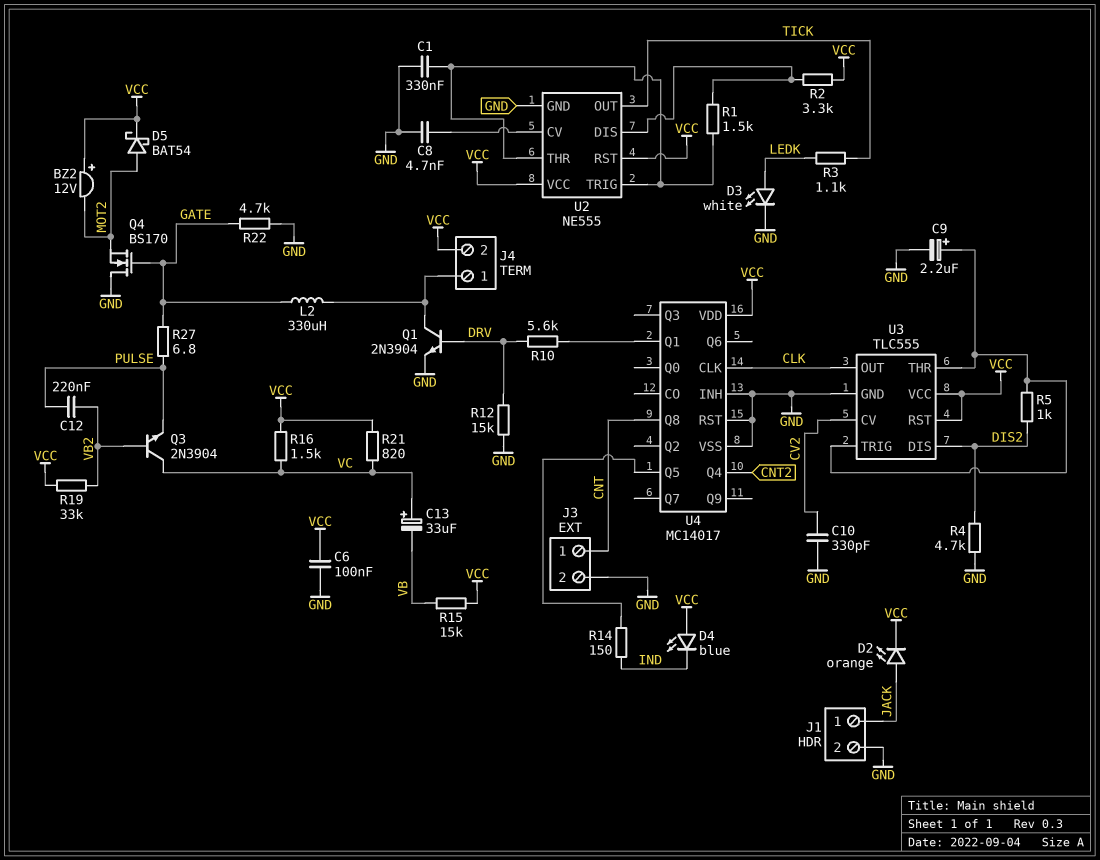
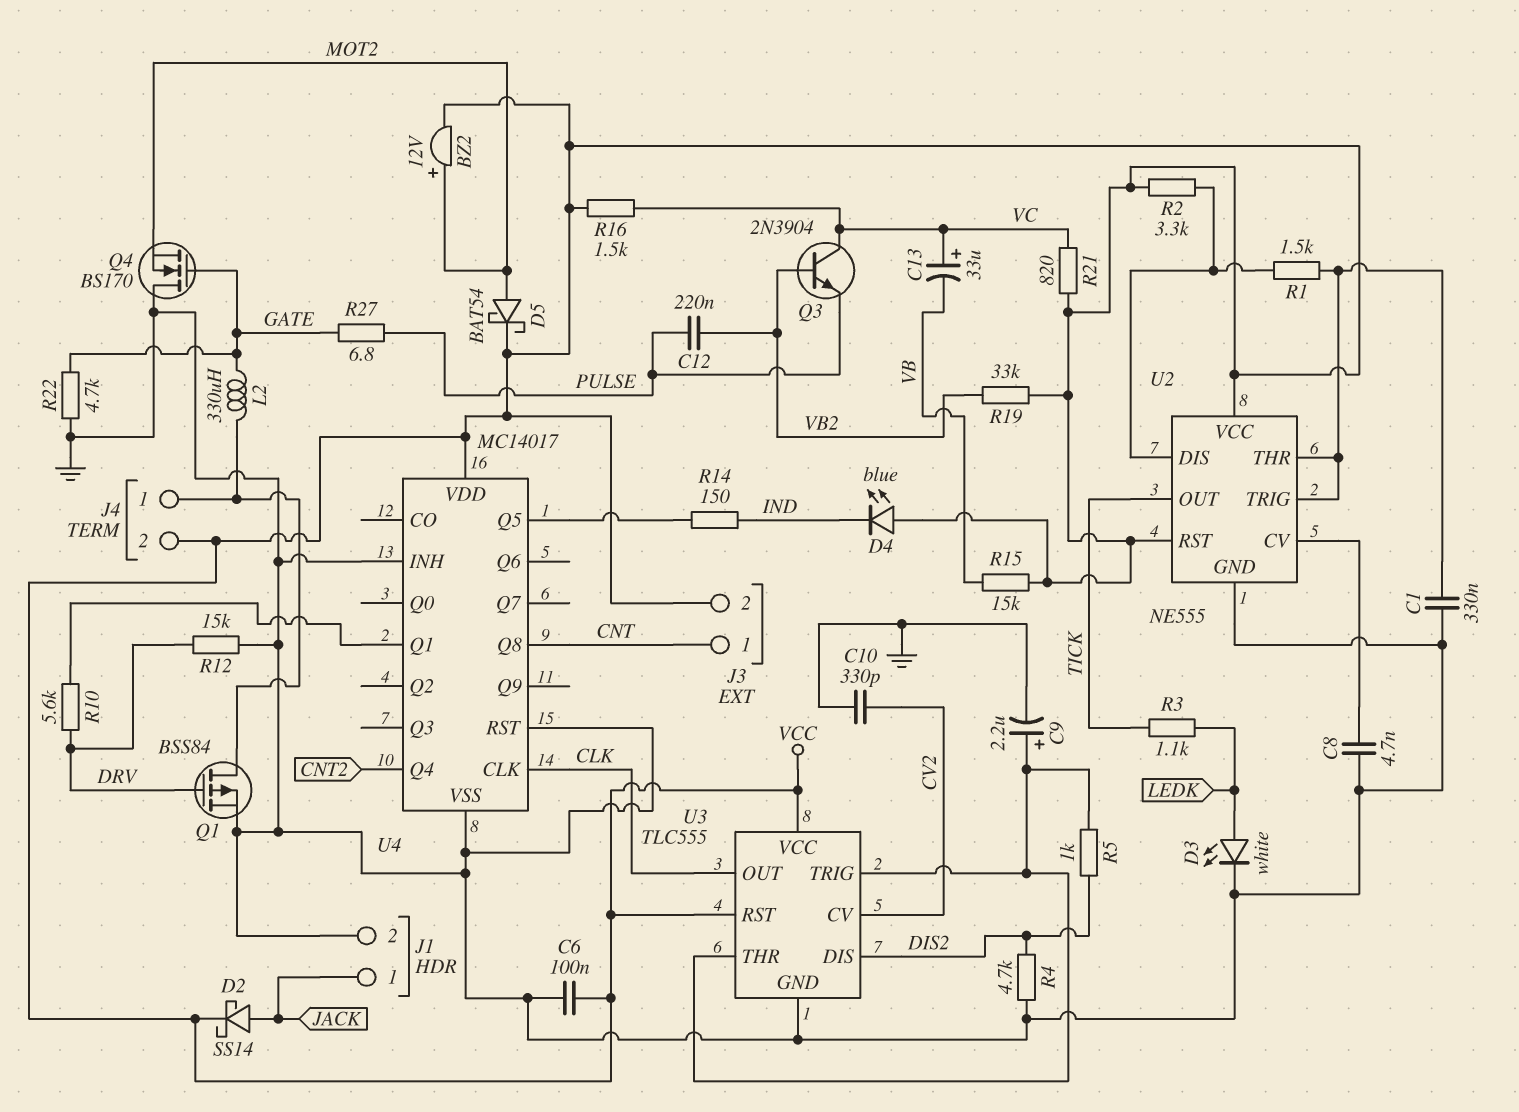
BZ2: buzzer 12V (plus VCC, minus MOT2) -> buzzer 12V (plus MOT2, minus VCC)
D2: LED orange (A JACK, K VCC) -> schottky SS14 (A JACK, K VCC)
J3 pin 2: GND -> VCC
Q1: NPN 2N3904 (B DRV, C J4/1, E GND) -> PMOS BSS84 (G DRV, D J4/1, S GND)

